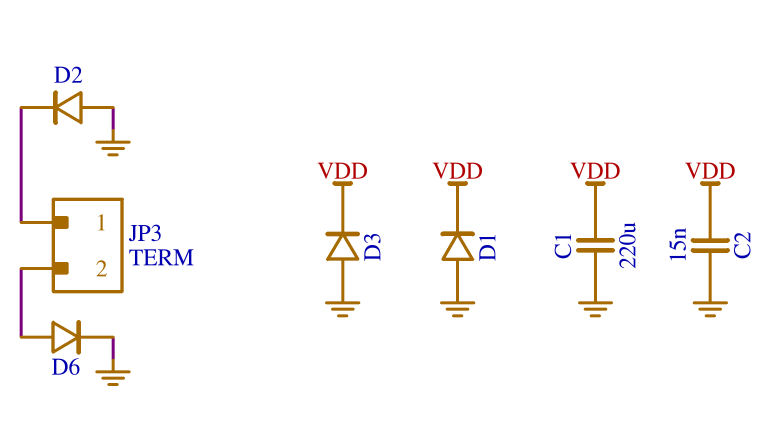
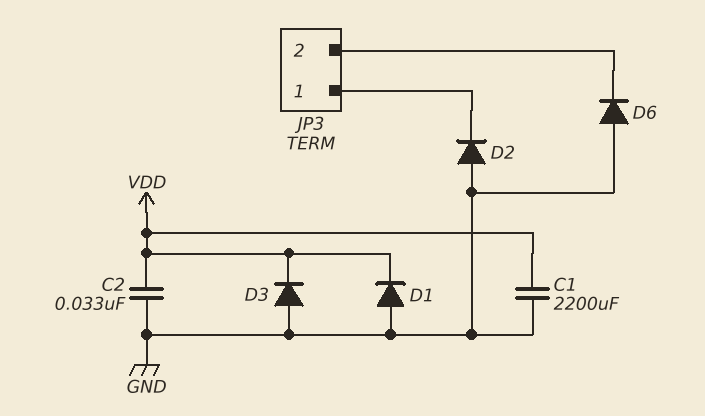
C1: 220uF (GND, VDD) -> 2200uF (GND, VDD)
C2: 15nF (GND, VDD) -> 33nF (GND, VDD)
D6: diode (A JP3/2, K GND) -> diode (A GND, K JP3/2)

